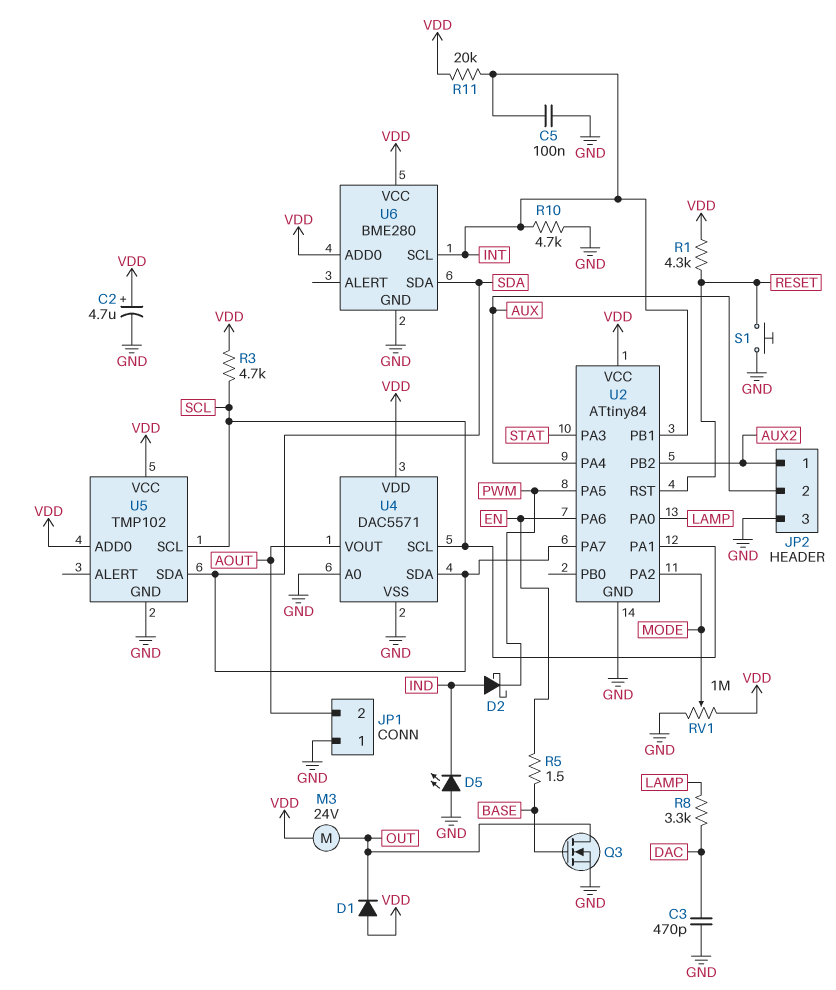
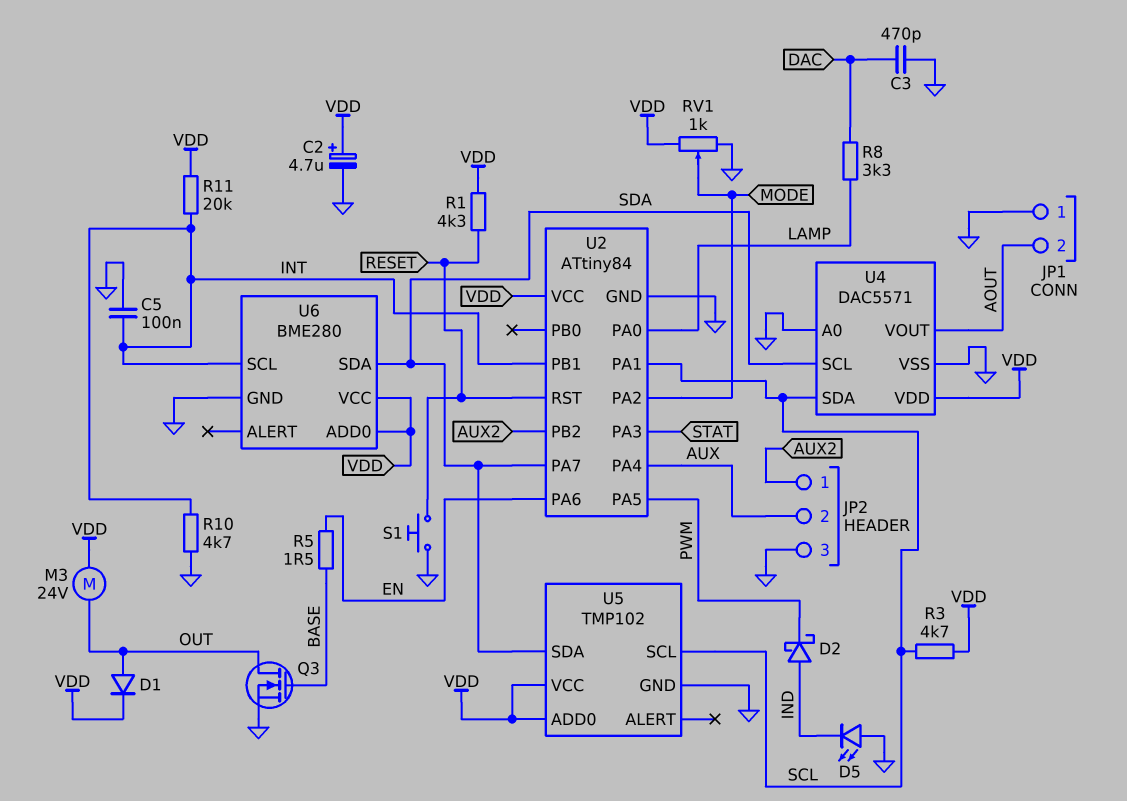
D1: diode (A VDD, K OUT) -> diode (A OUT, K VDD)
RV1: 1M (GND, VDD, wiper MODE) -> 1k (GND, VDD, wiper MODE)
U4 pin SCL: SCL -> SDA
U4 pin SDA: SDA -> SCL

